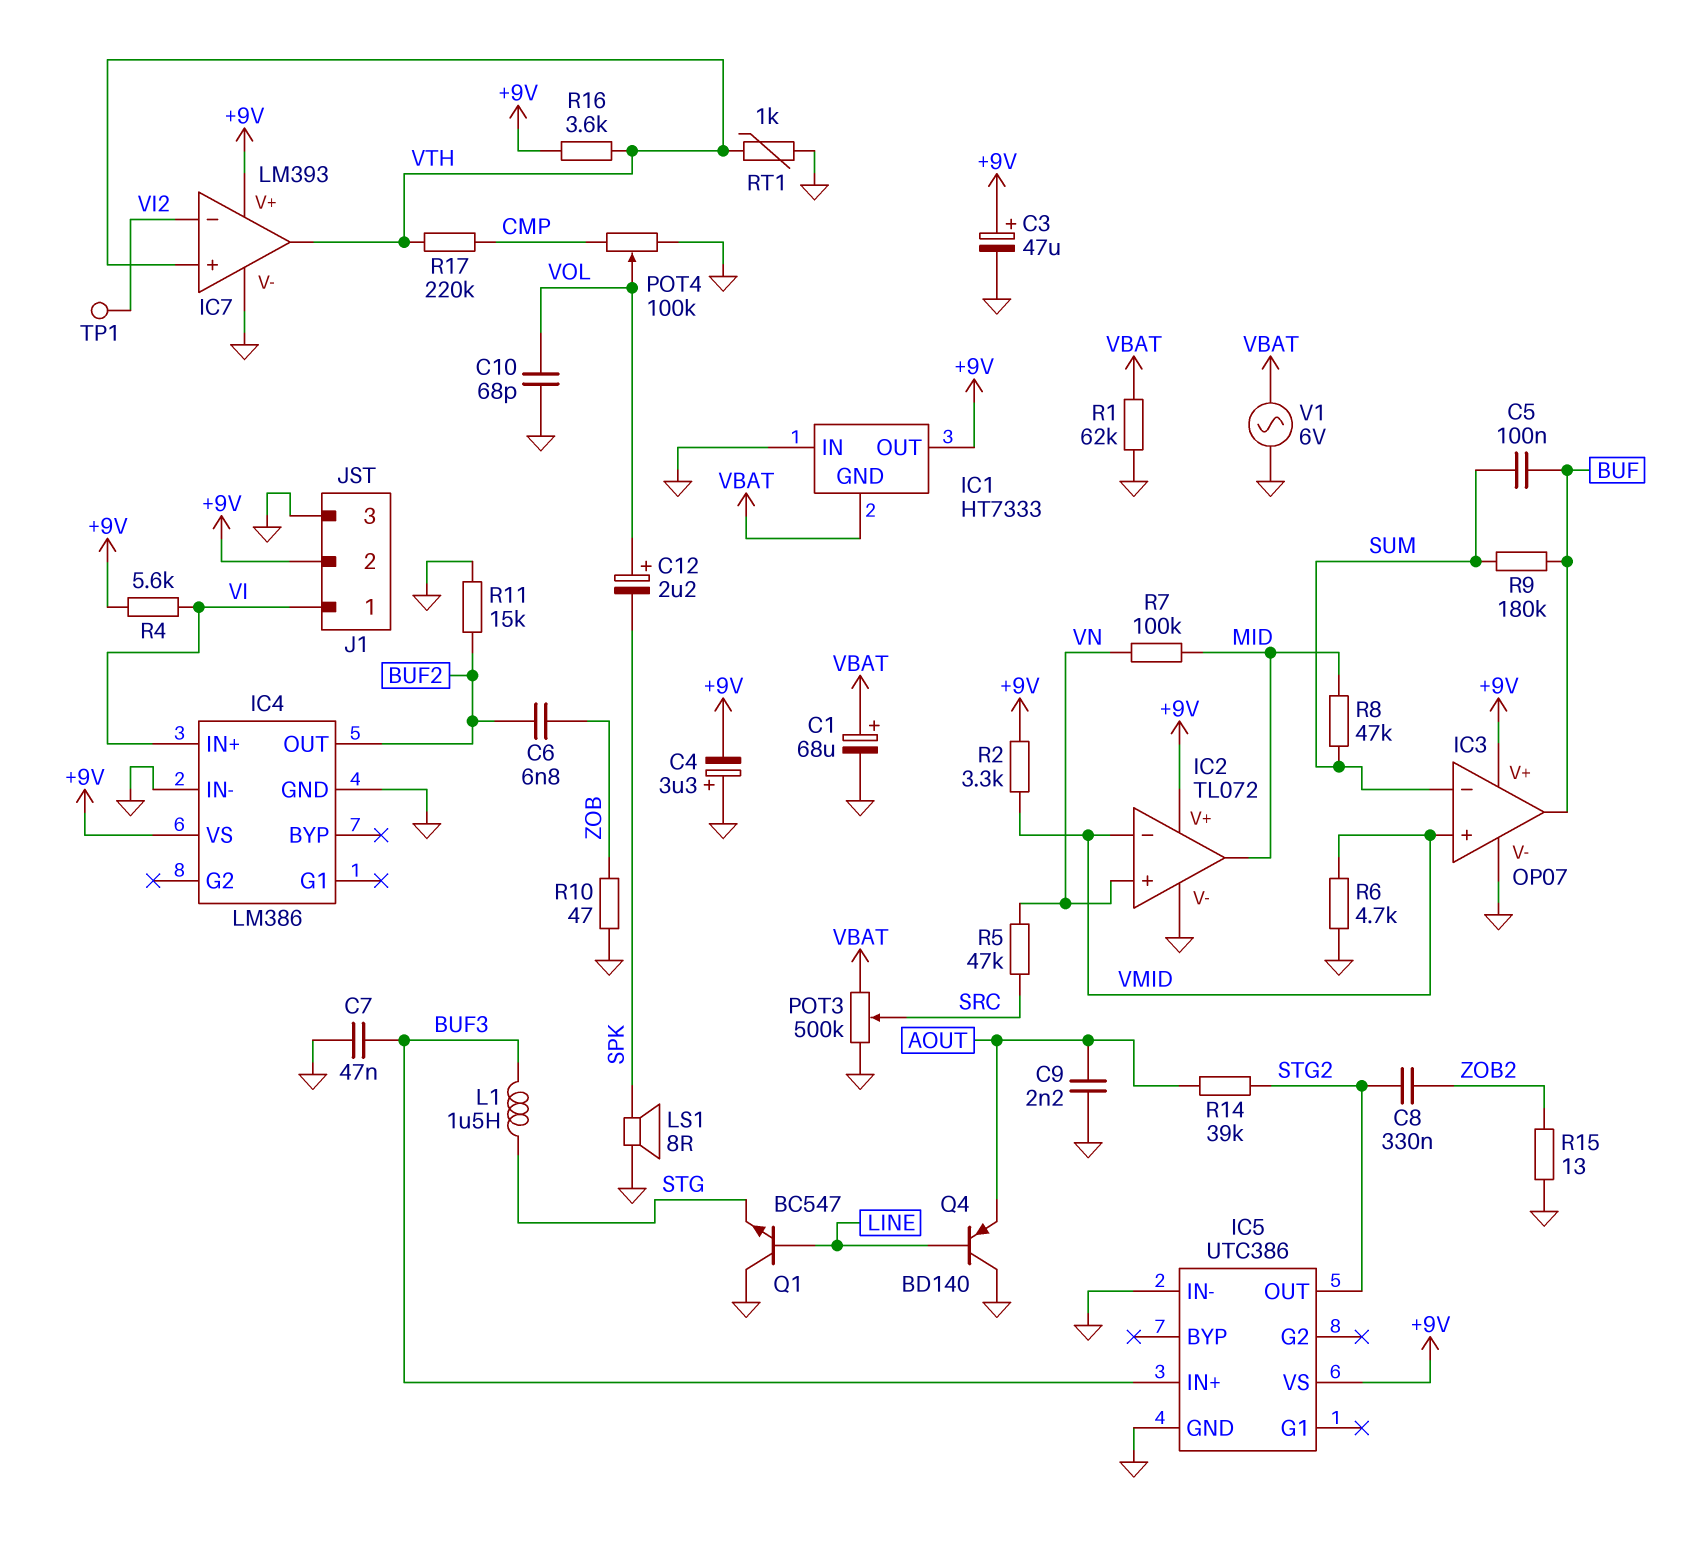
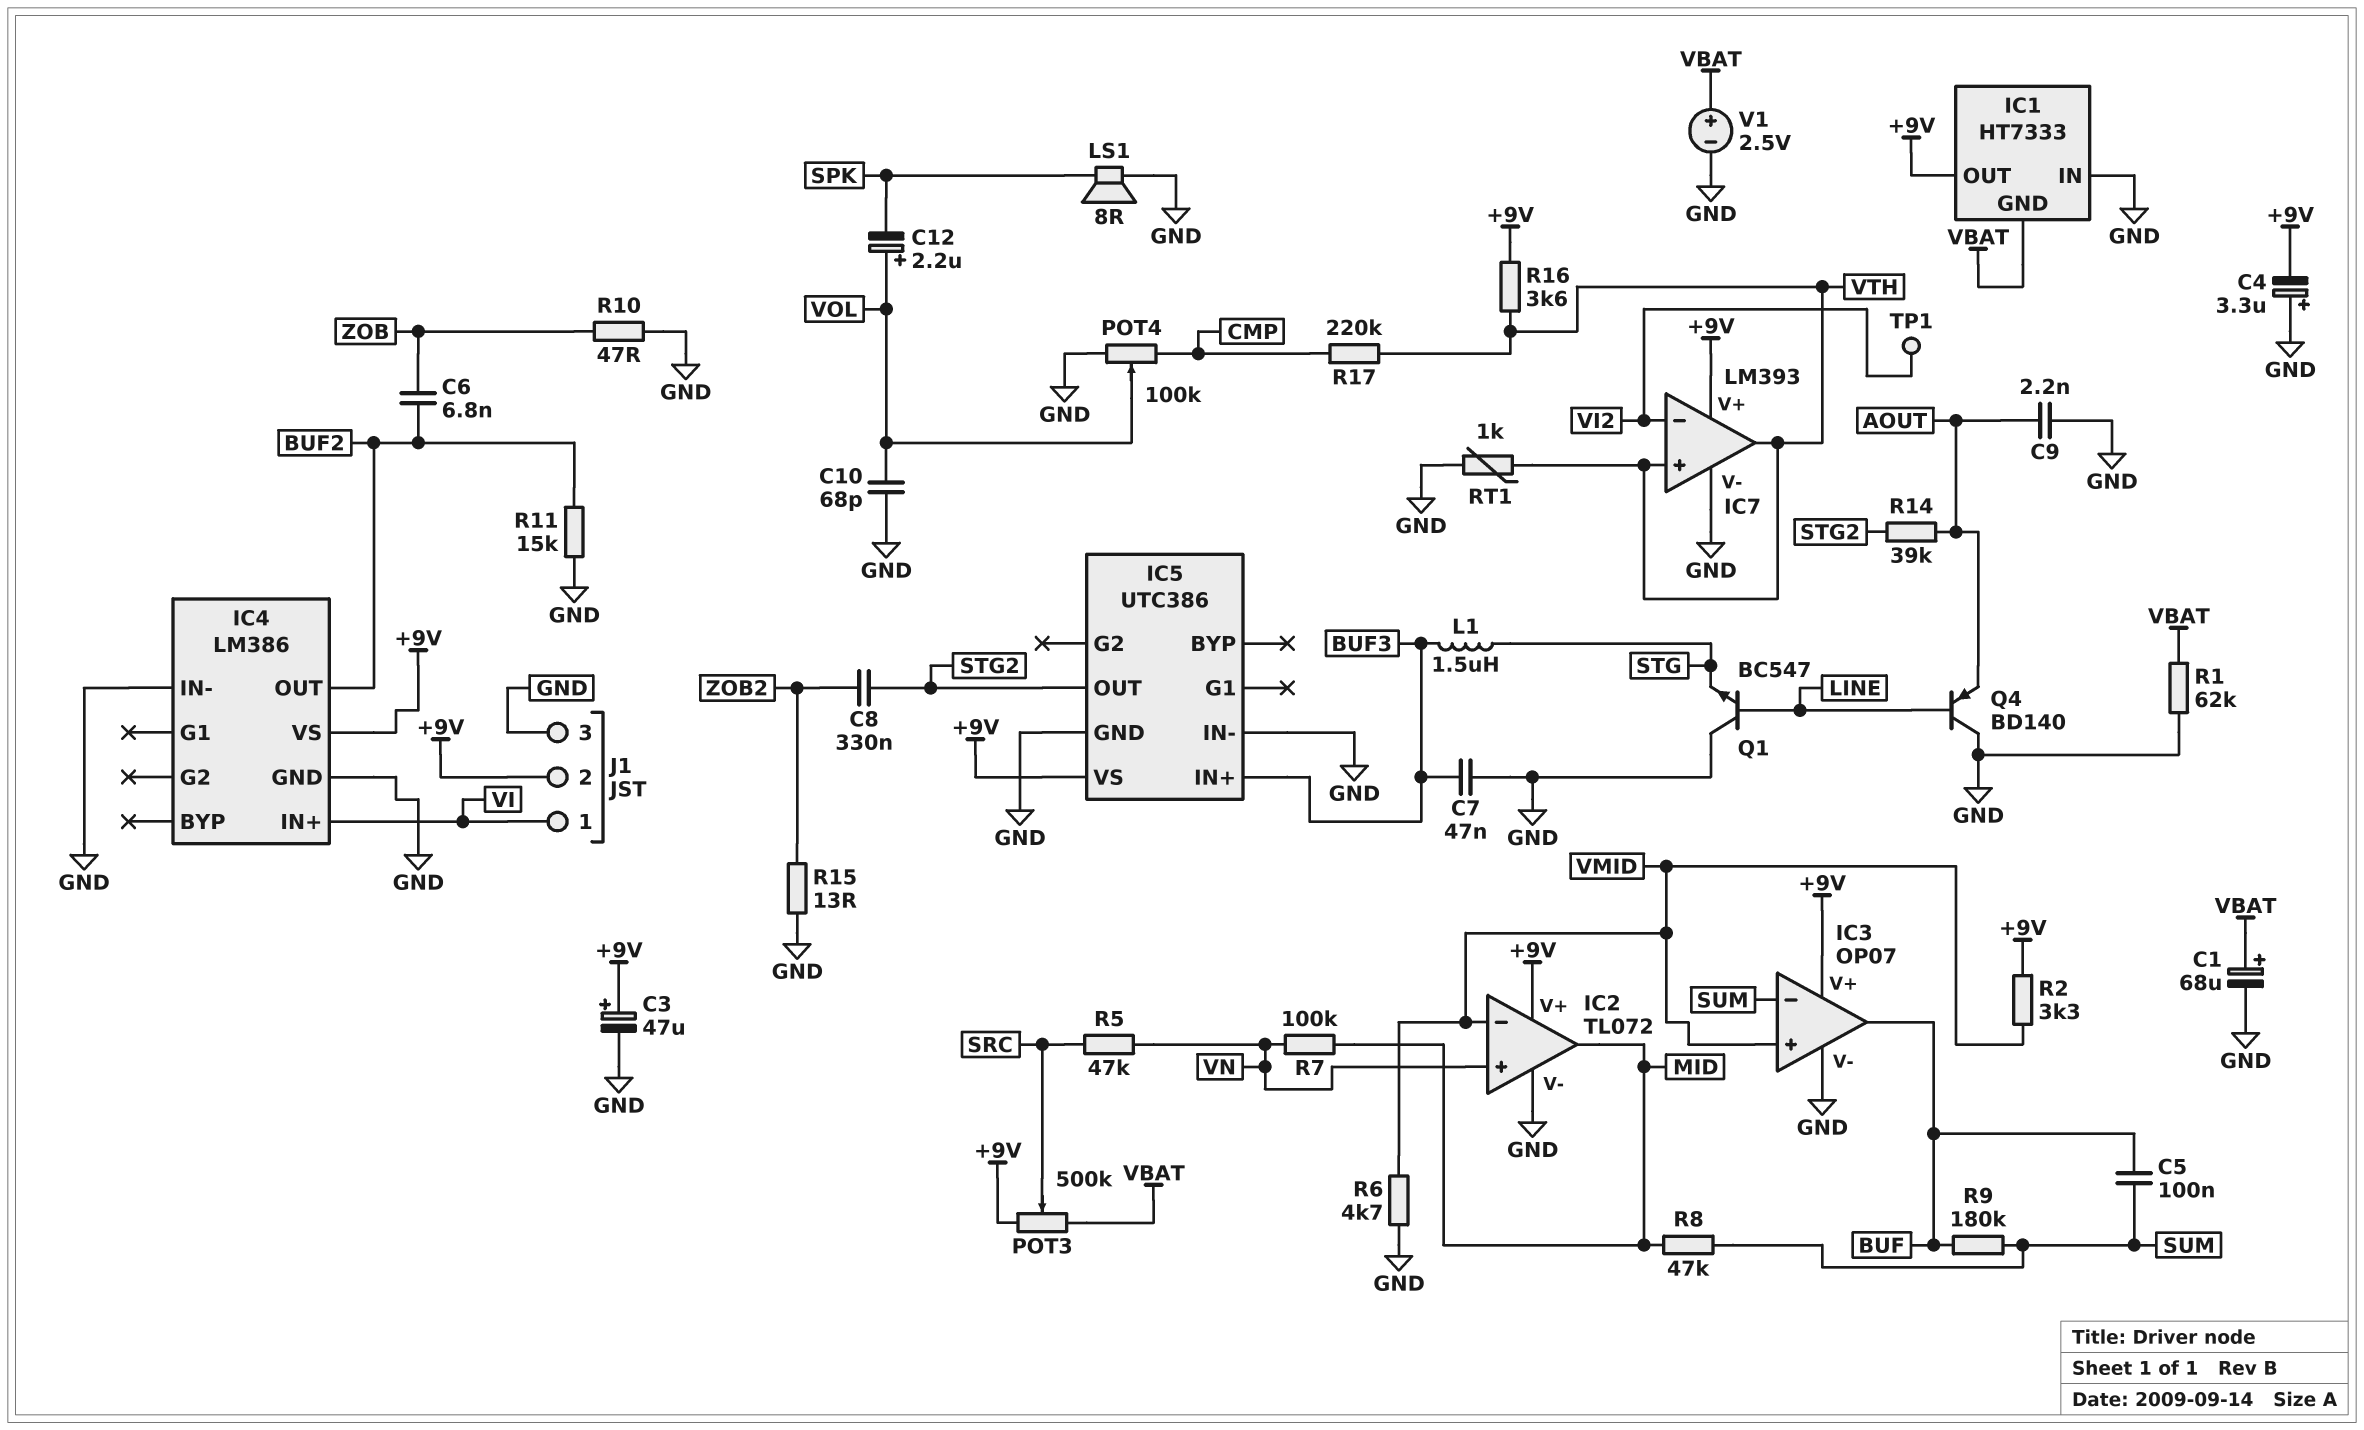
POT3: 500k (GND, VBAT, wiper SRC) -> 500k (+9V, VBAT, wiper SRC)
R4: 5.6k (+9V, VI) -> none
V1: AC 6V (GND, VBAT) -> 2.5V (plus VBAT, minus GND)

